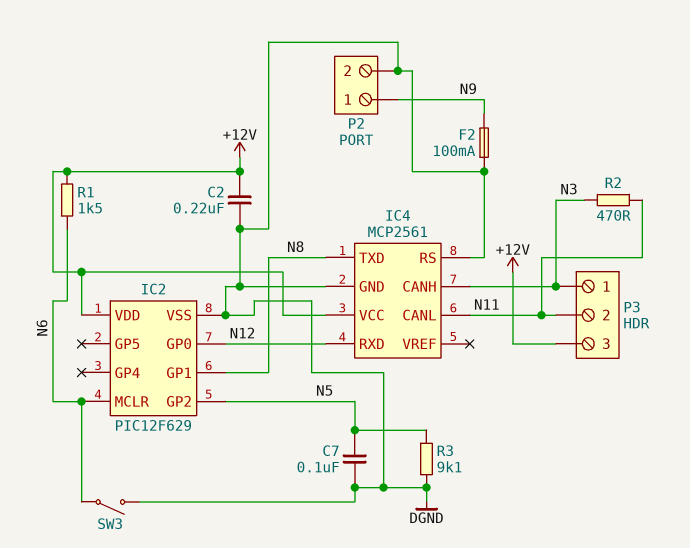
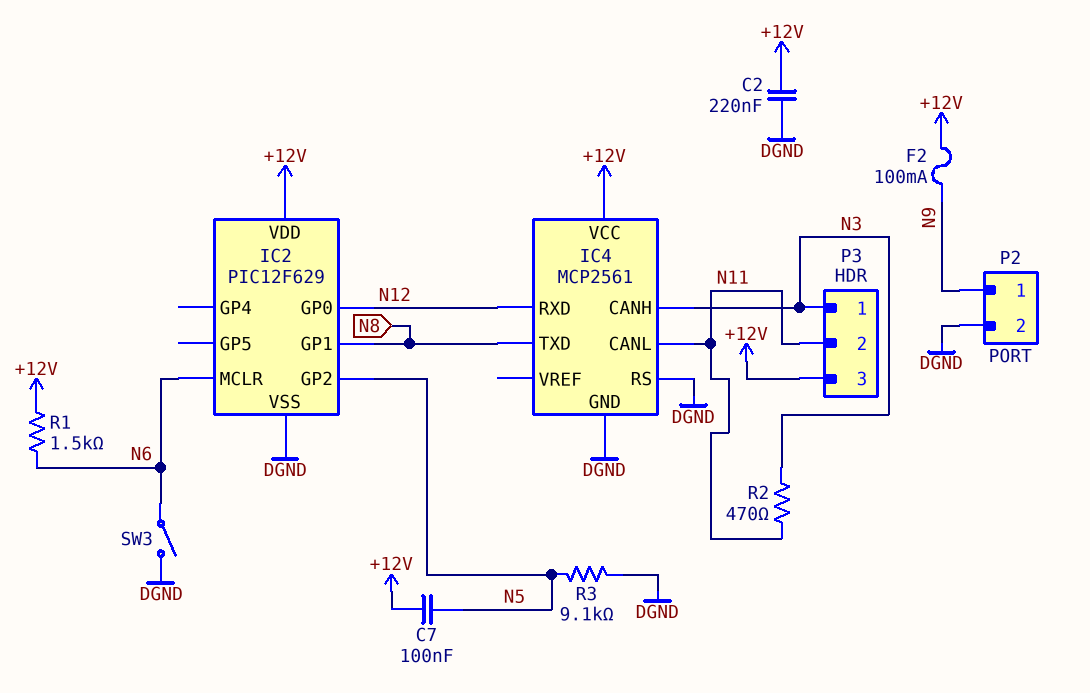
C7: 100nF (DGND, N5) -> 100nF (+12V, N5)
F2: 100mA (DGND, N9) -> 100mA (+12V, N9)

